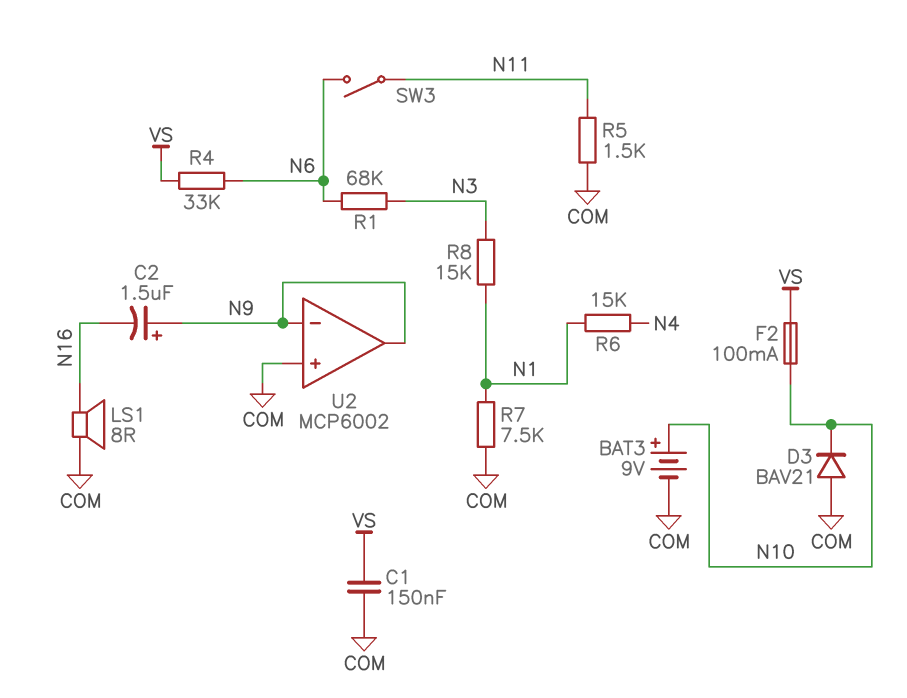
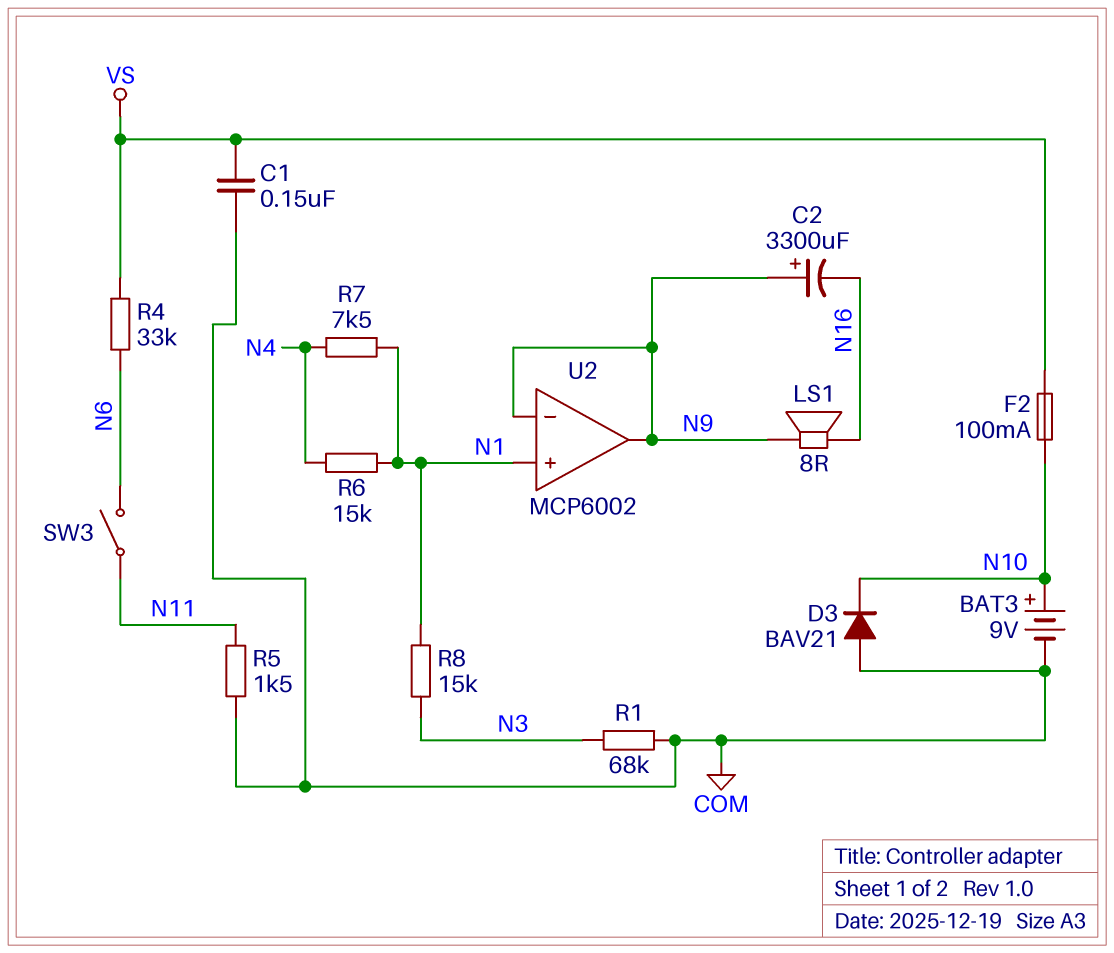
C2: 1.5uF (plus N9, minus N16) -> 3300uF (plus N9, minus N16)
LS1: speaker 8R (COM, N16) -> speaker 8R (N9, N16)
R1: 68k (N3, N6) -> 68k (COM, N3)
R7: 7.5k (COM, N1) -> 7.5k (N1, N4)
U2 pin in+: COM -> N1

